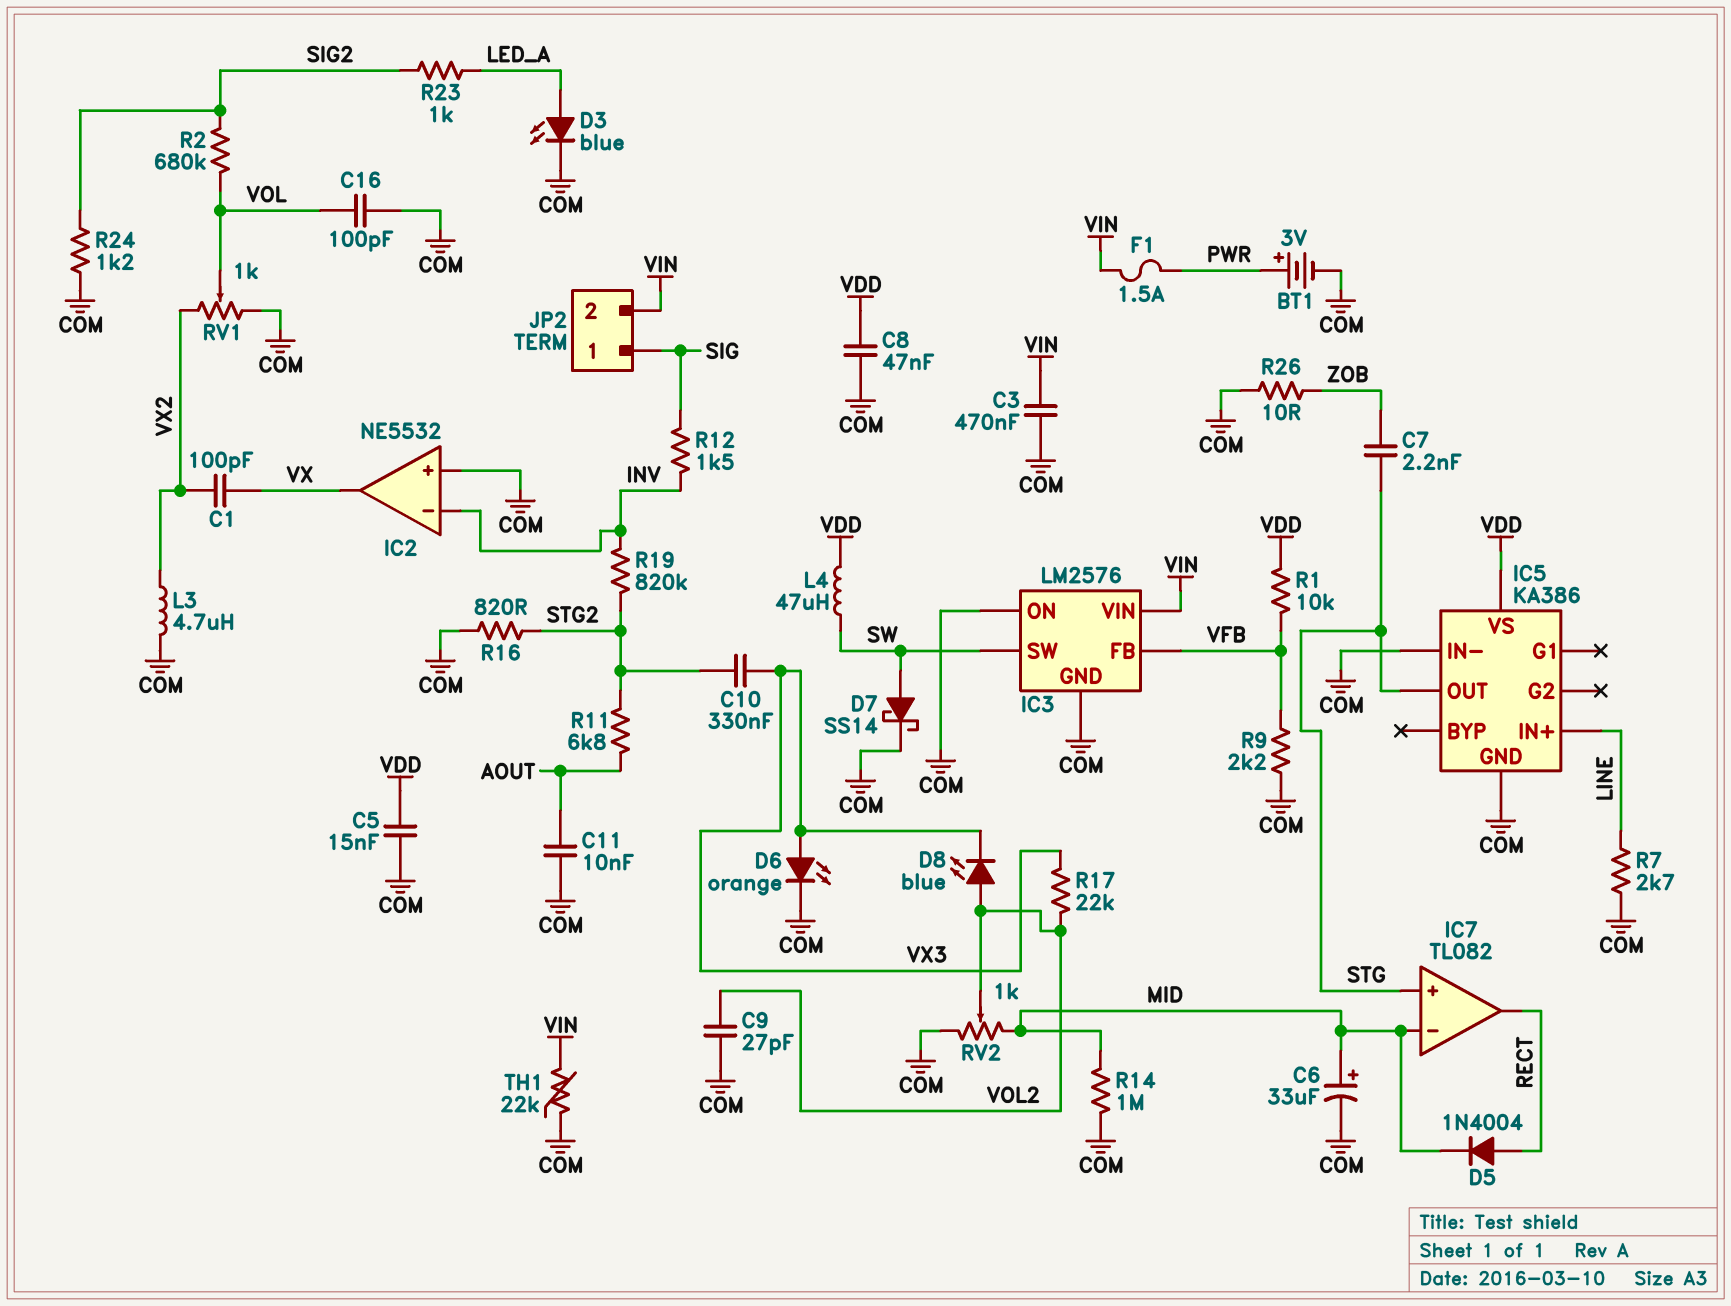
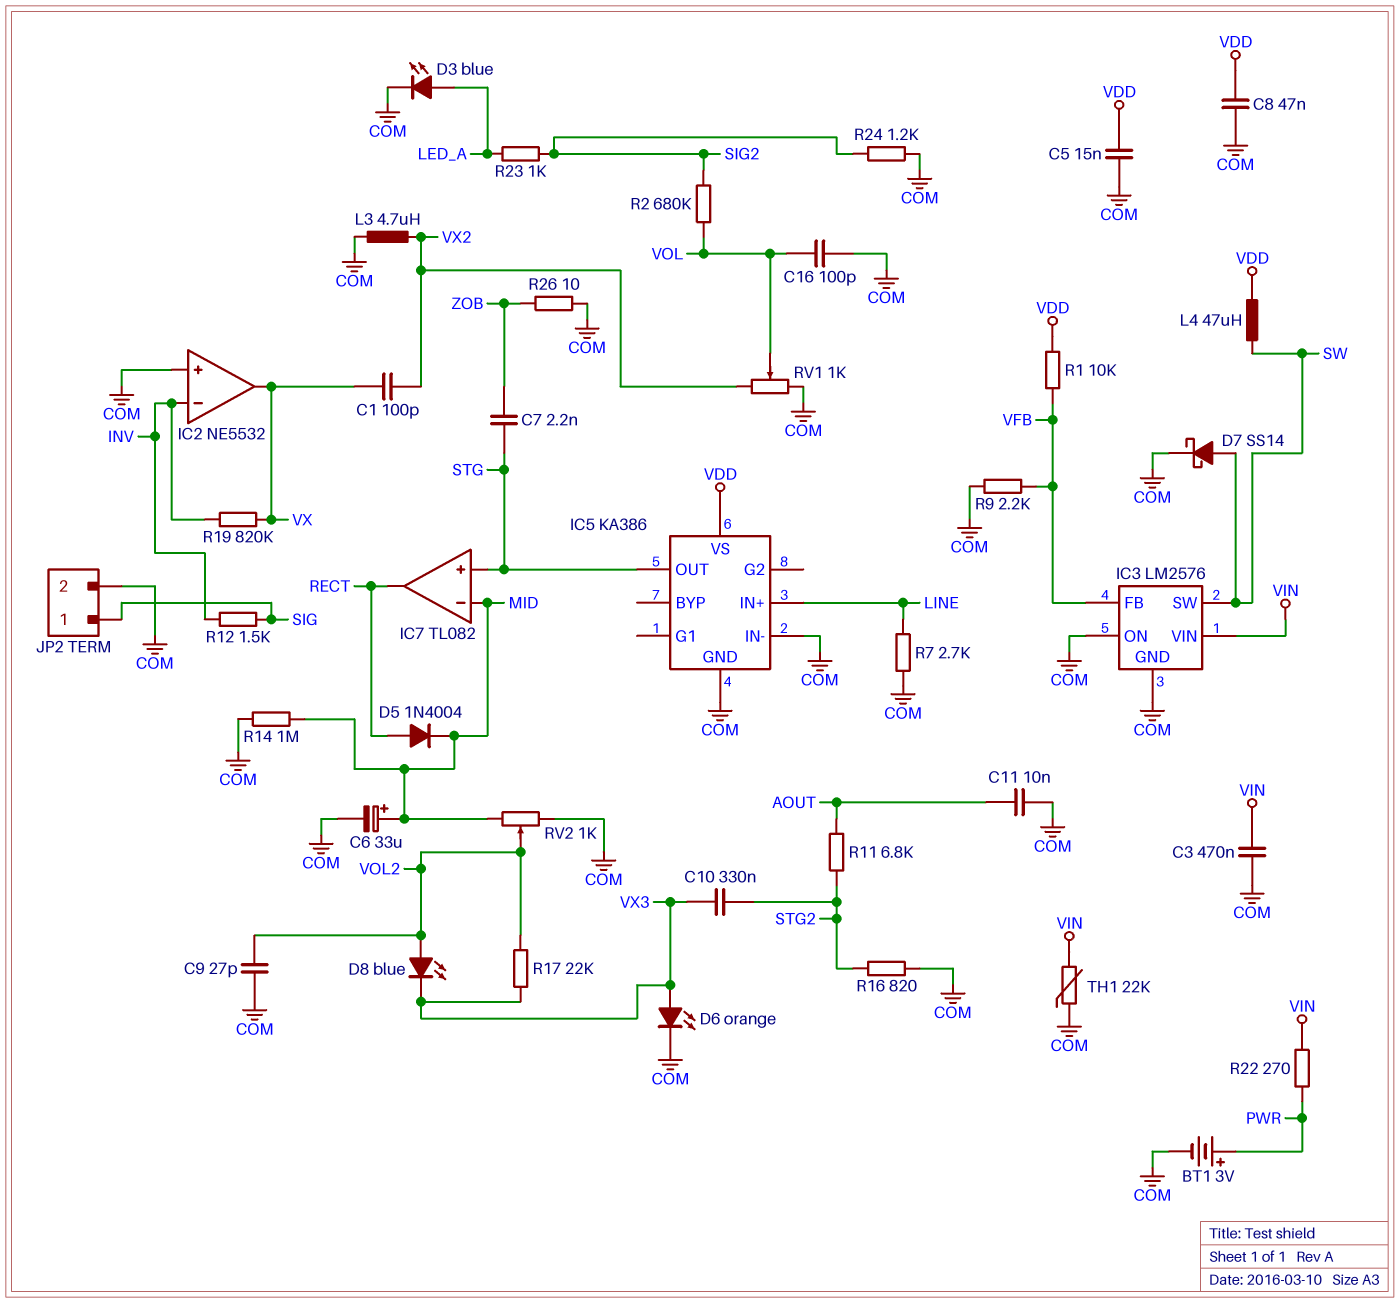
F1: 1.5A (PWR, VIN) -> none
JP2 pin 2: VIN -> COM
R19: 820k (INV, STG2) -> 820k (INV, VX)
R22: none -> 270 (PWR, VIN)

